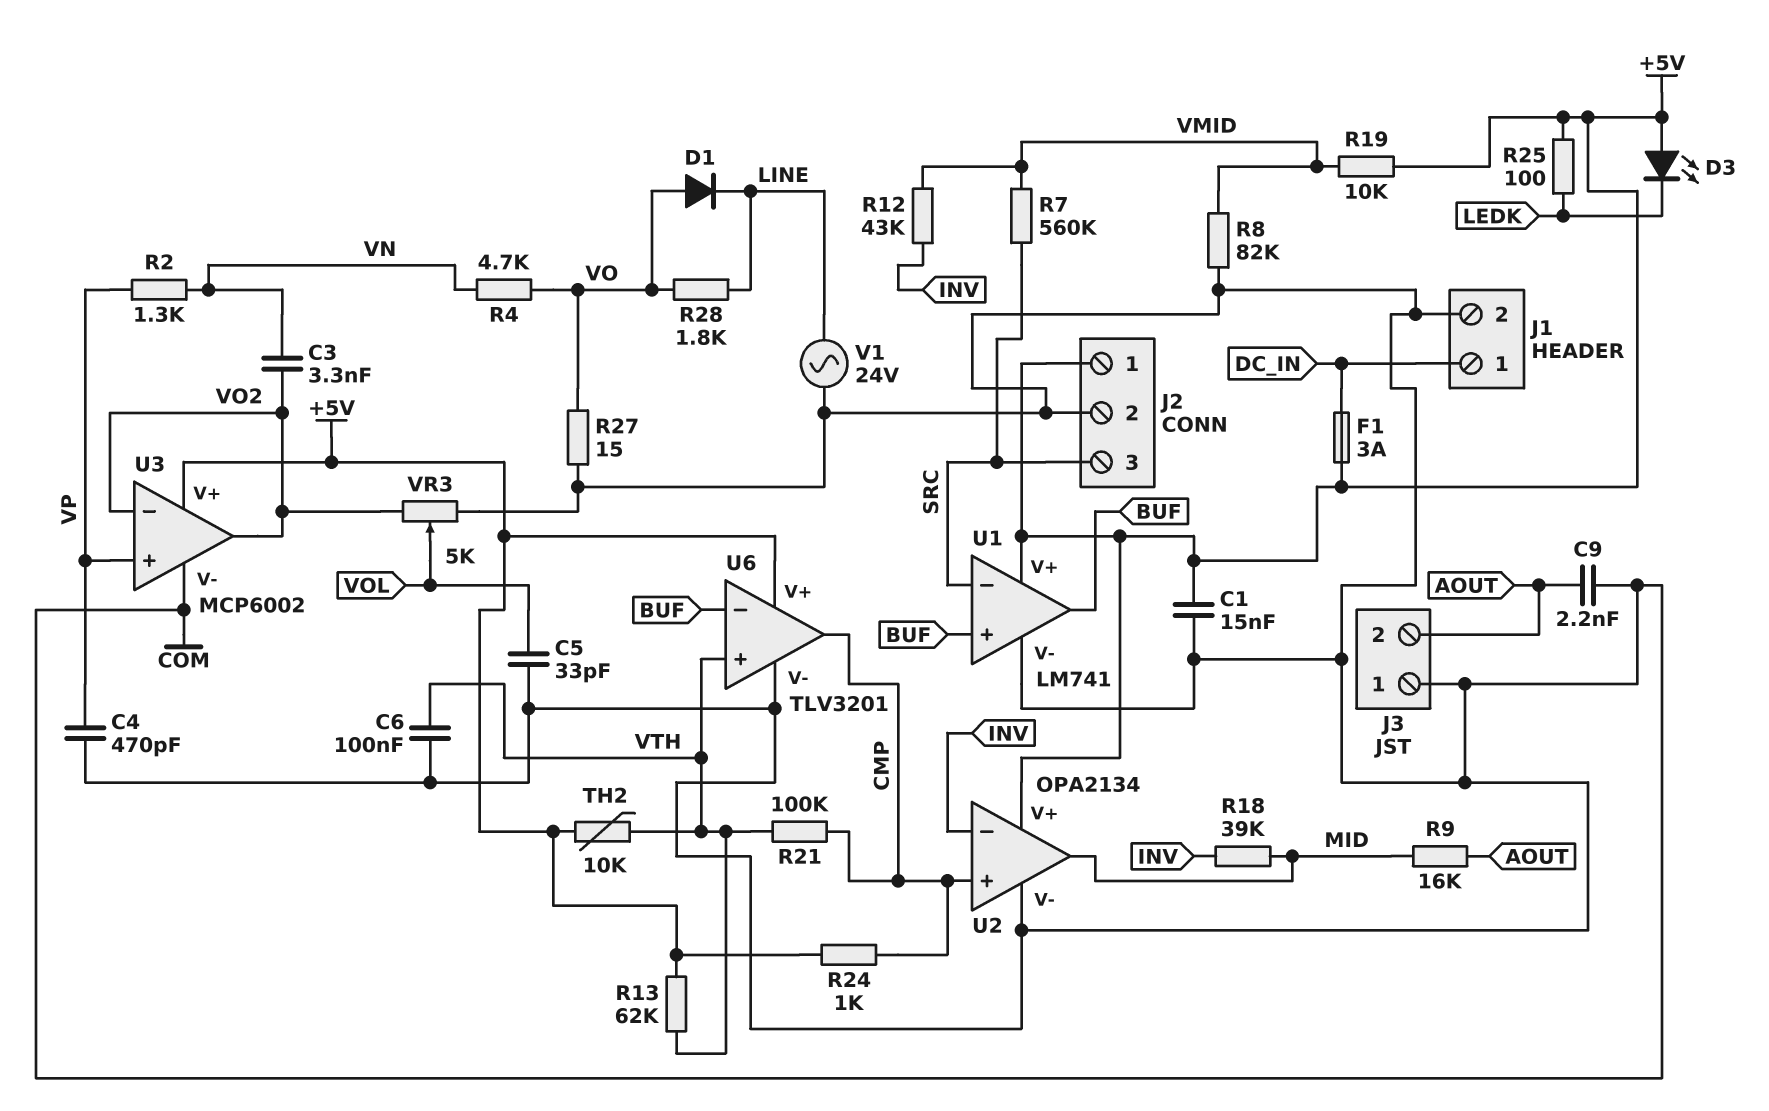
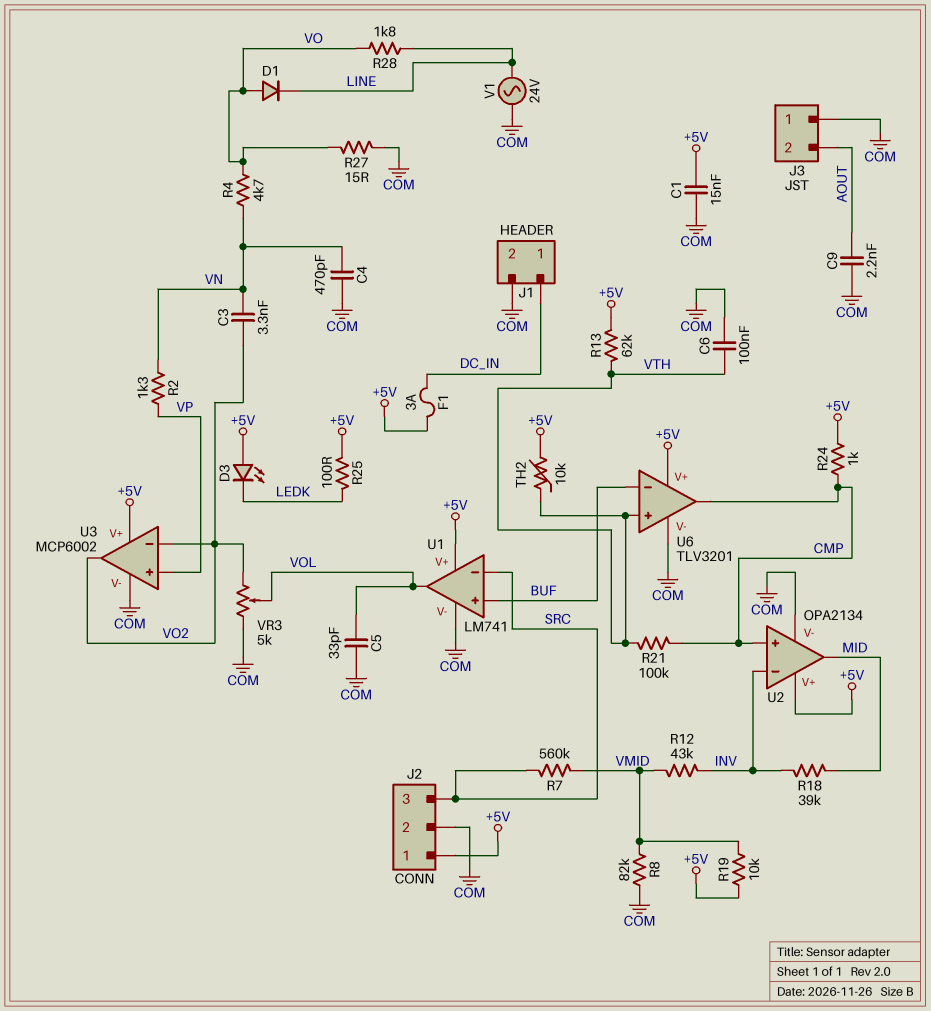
C4: 470pF (COM, VP) -> 470pF (COM, VN)
R9: 16k (AOUT, MID) -> none
U1 pin out: BUF -> VOL

